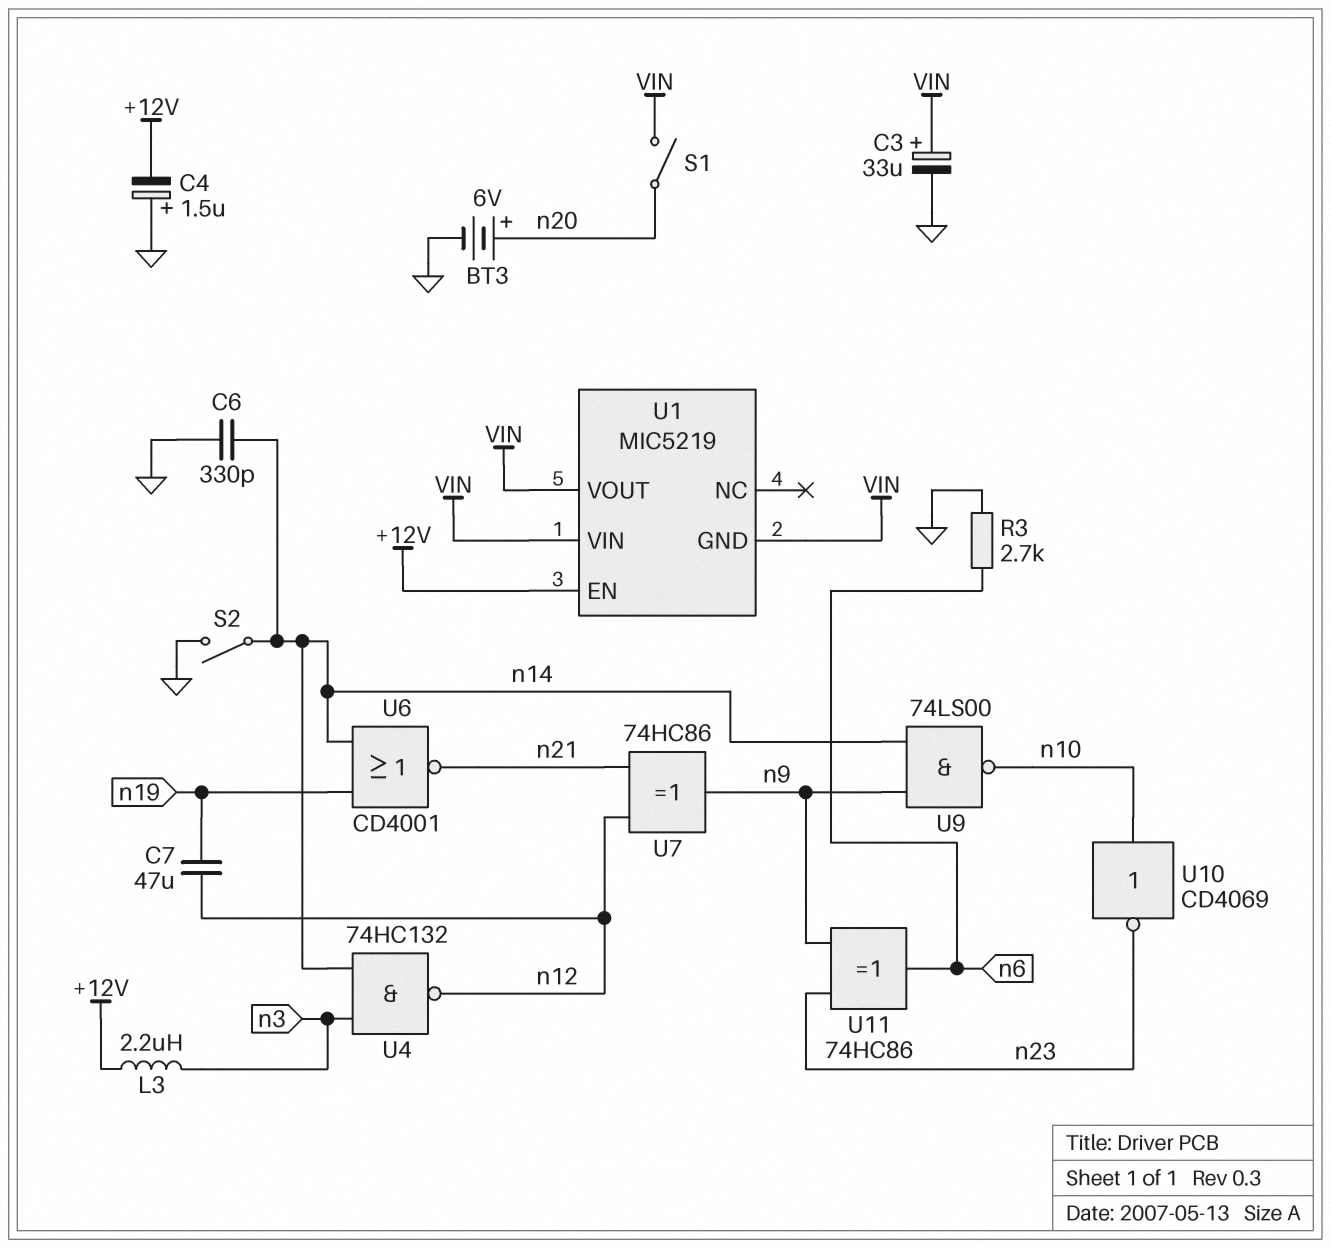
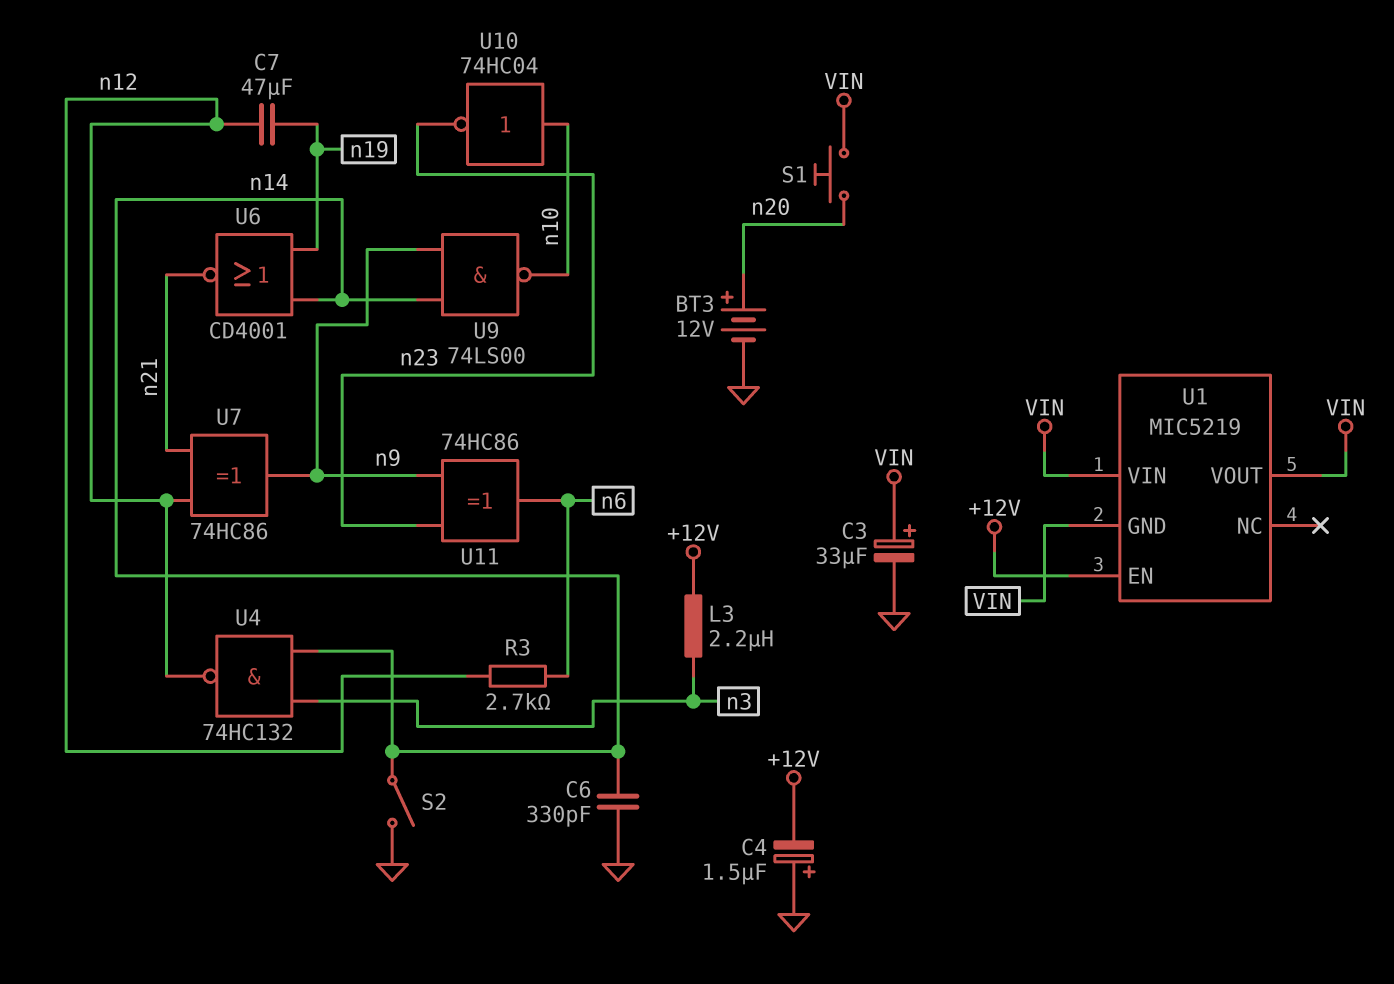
BT3: 6V (plus n20, minus GND) -> 12V (plus n20, minus GND)
R3: 2.7k (GND, n6) -> 2.7k (n6, n12)
S1: switch (VIN, n20) -> button (VIN, n20)
U10: NOT CD4069 (in n10, out n23) -> NOT 74HC04 (in n10, out n23)

